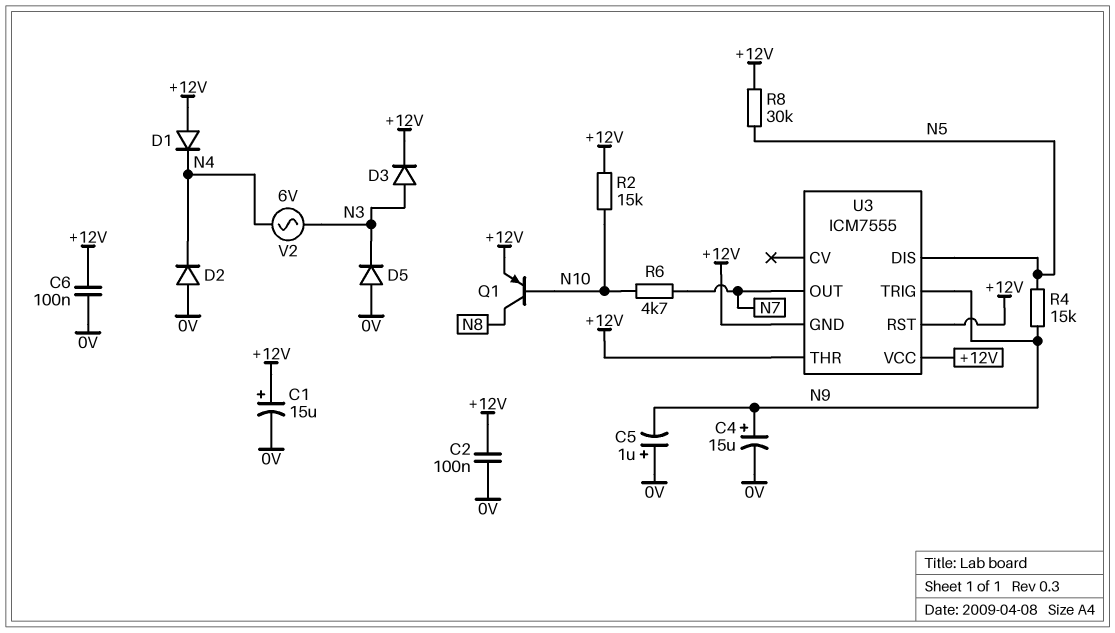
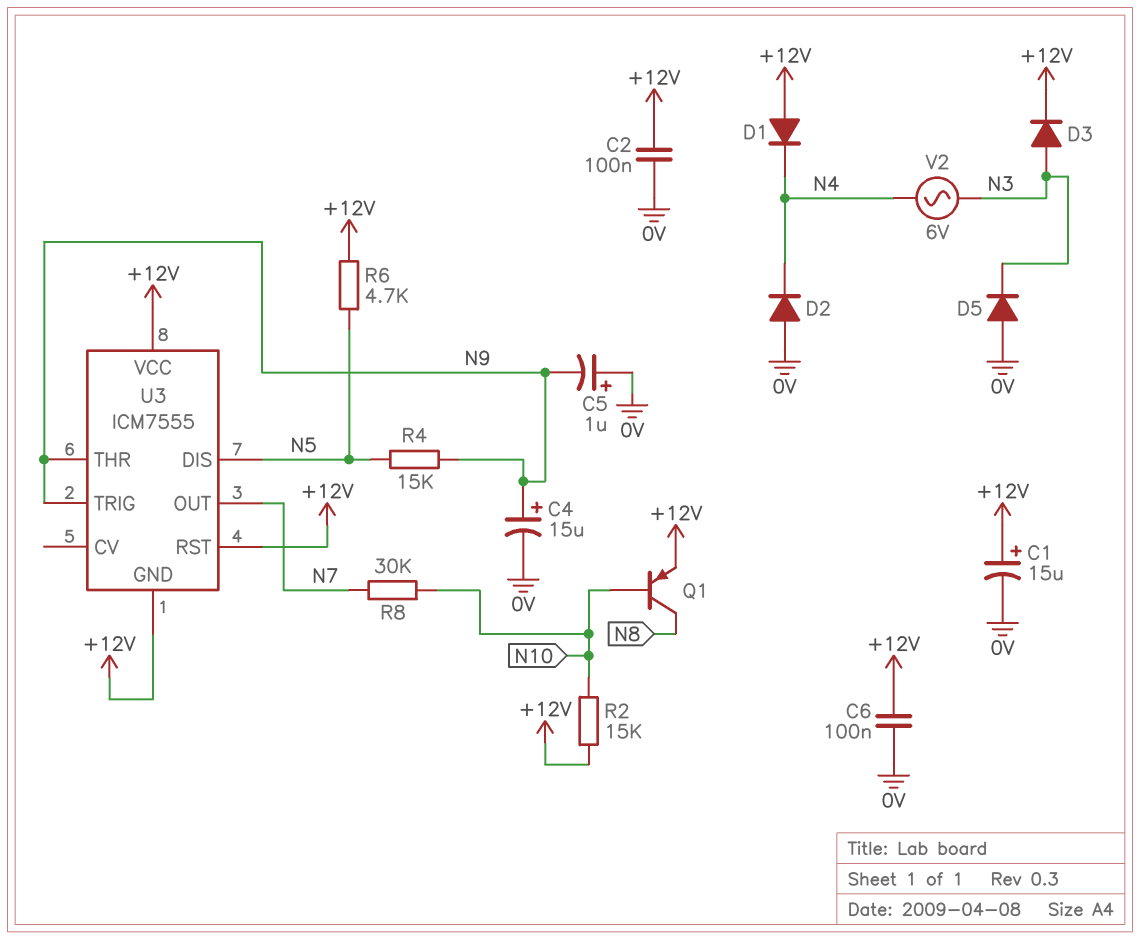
R6: 4.7k (N7, N10) -> 4.7k (+12V, N5)
R8: 30k (+12V, N5) -> 30k (N7, N10)
U3 pin THR: +12V -> N9

